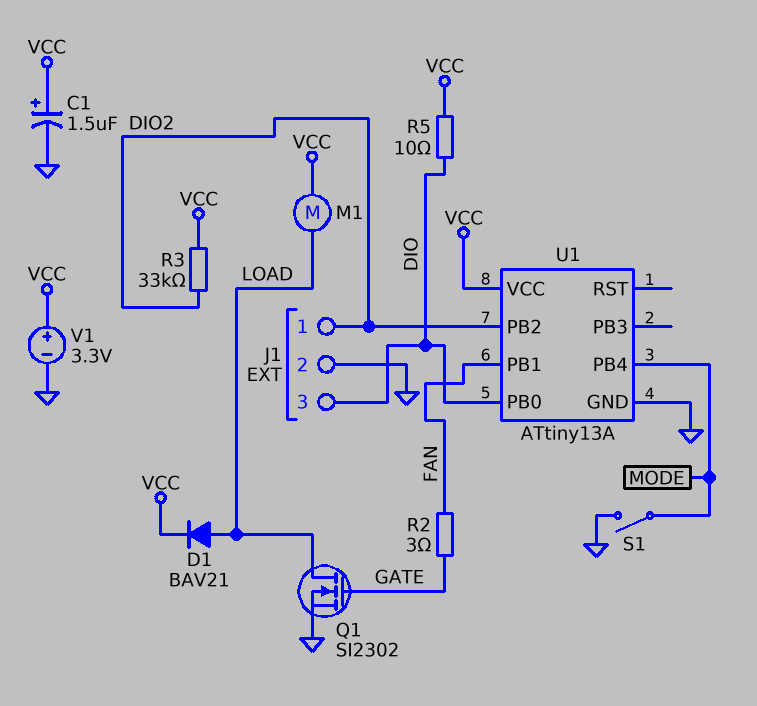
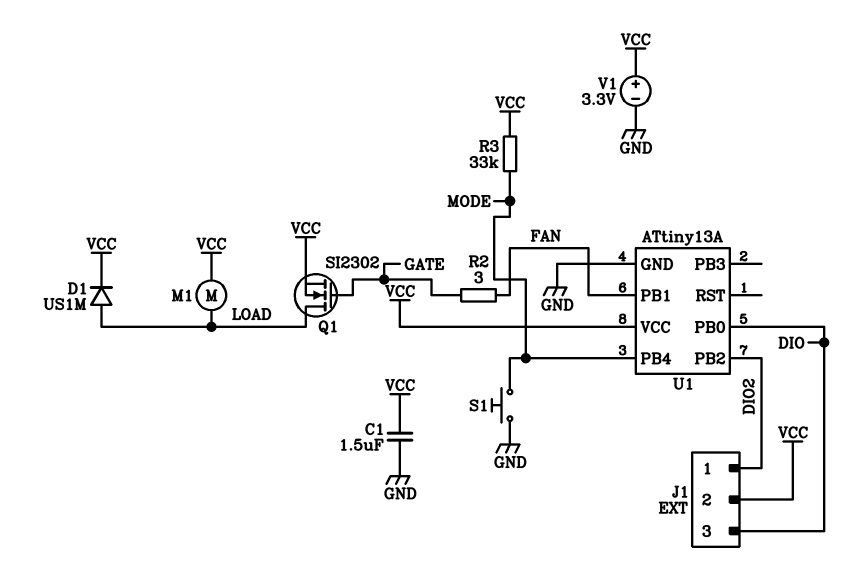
C1: 1.5uF (plus VCC, minus GND) -> 1.5uF (GND, VCC)
D1: diode BAV21 (A LOAD, K VCC) -> diode US1M (A LOAD, K VCC)
J1 pin 2: GND -> VCC
Q1: NMOS SI2302 (G GATE, D LOAD, S GND) -> NMOS SI2302 (G GATE, D LOAD, S VCC)
R3: 33k (DIO2, VCC) -> 33k (MODE, VCC)
R5: 10 (DIO, VCC) -> none
S1: switch (GND, MODE) -> button (GND, MODE)

